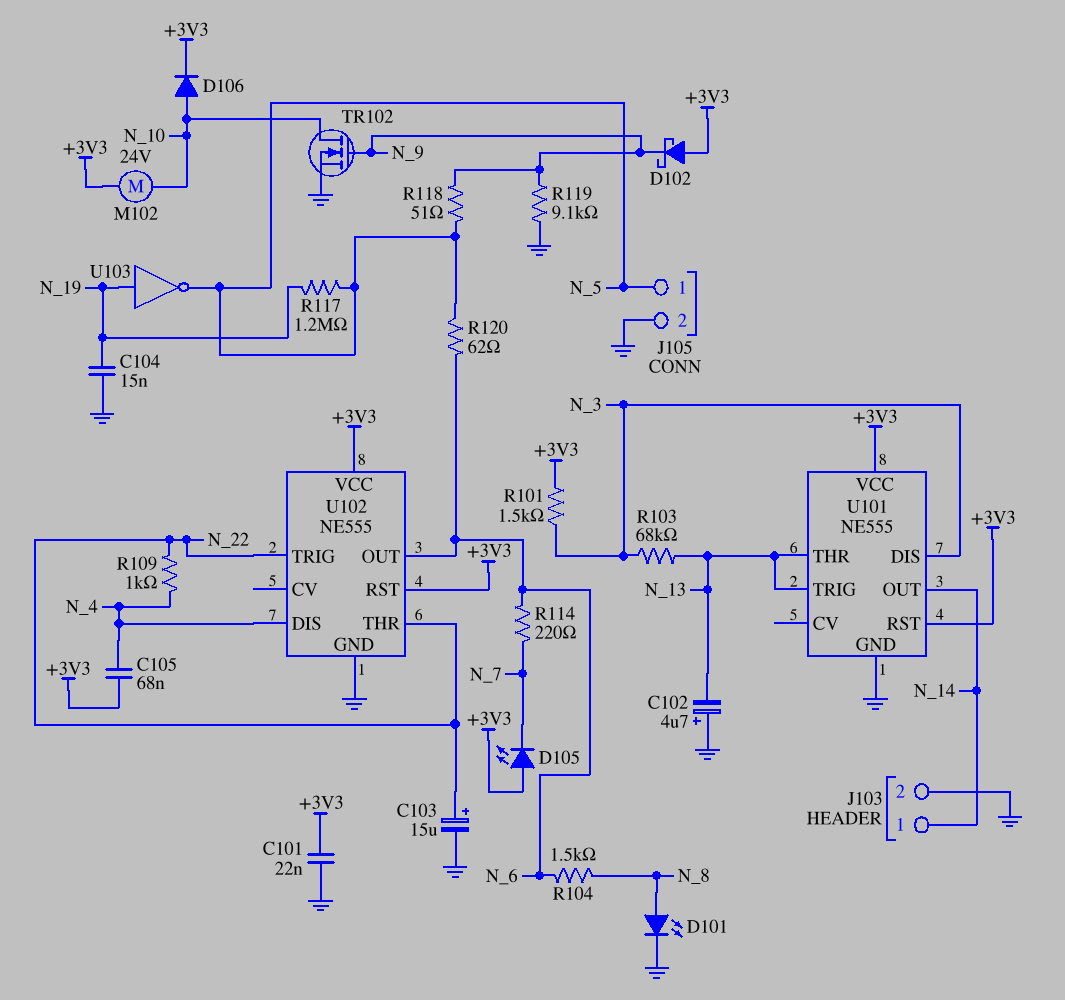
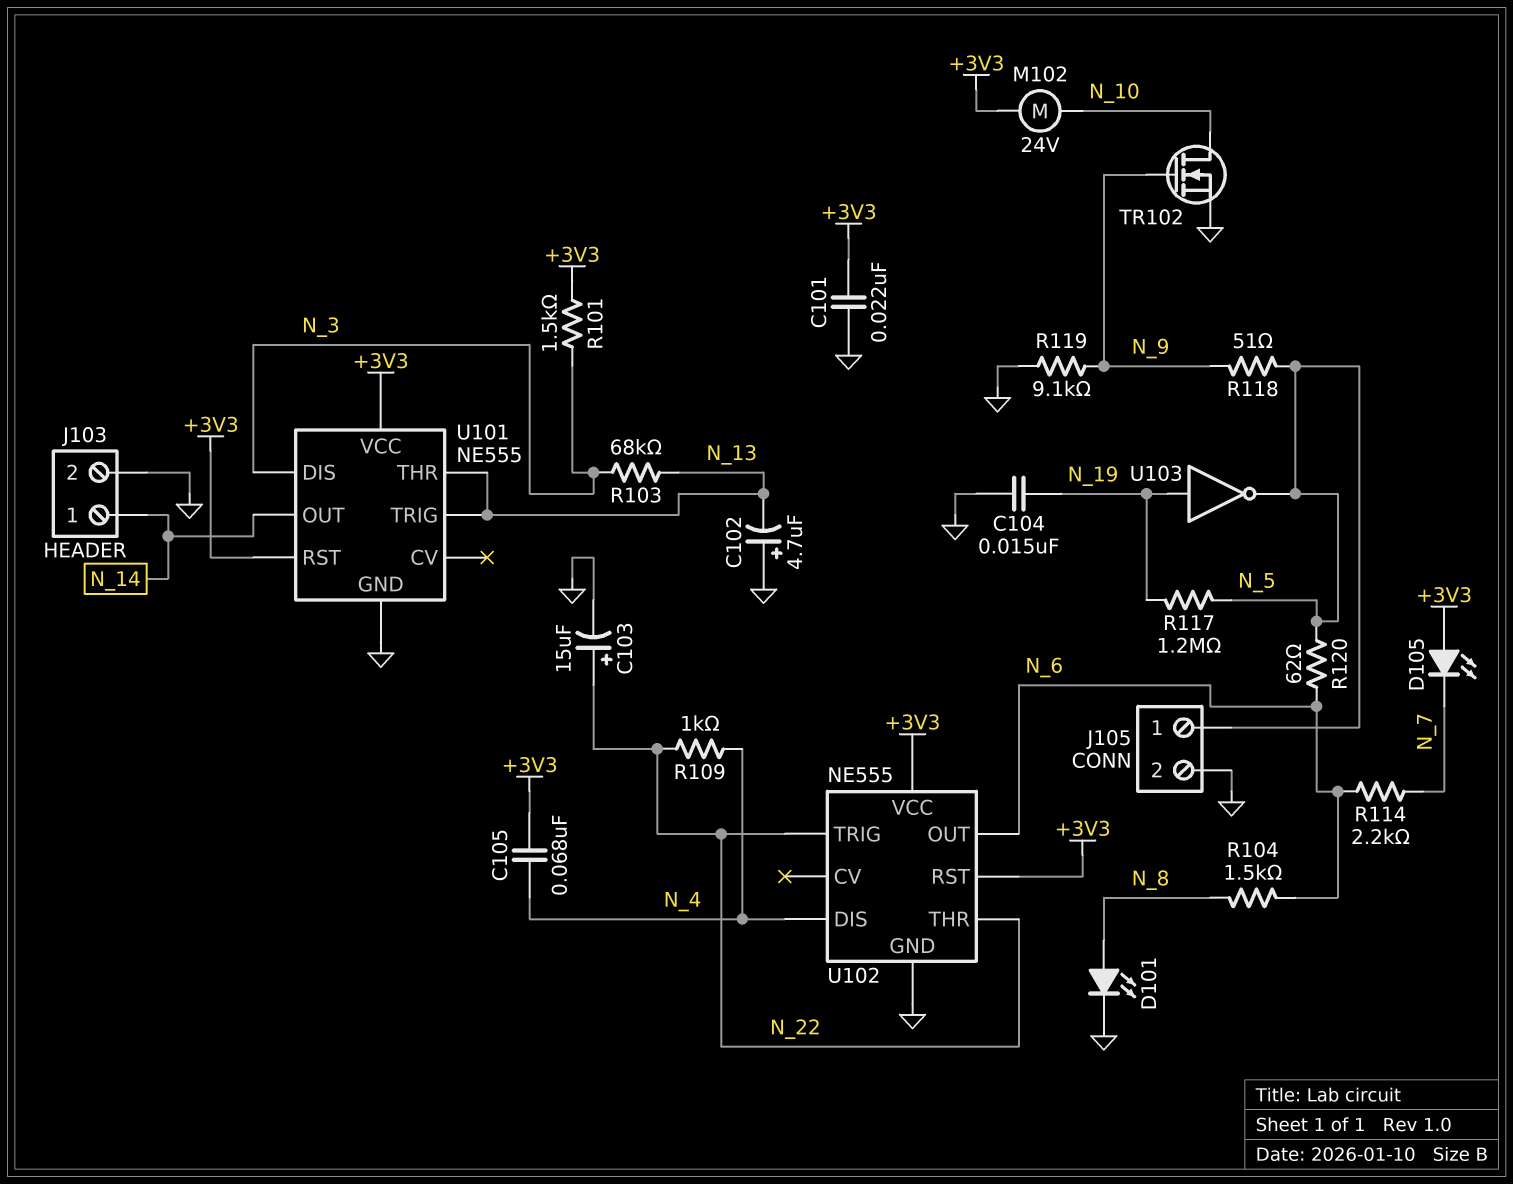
D102: schottky (A +3V3, K N_9) -> none
D106: diode (A N_10, K +3V3) -> none
R114: 220 (N_6, N_7) -> 2.2k (N_6, N_7)

